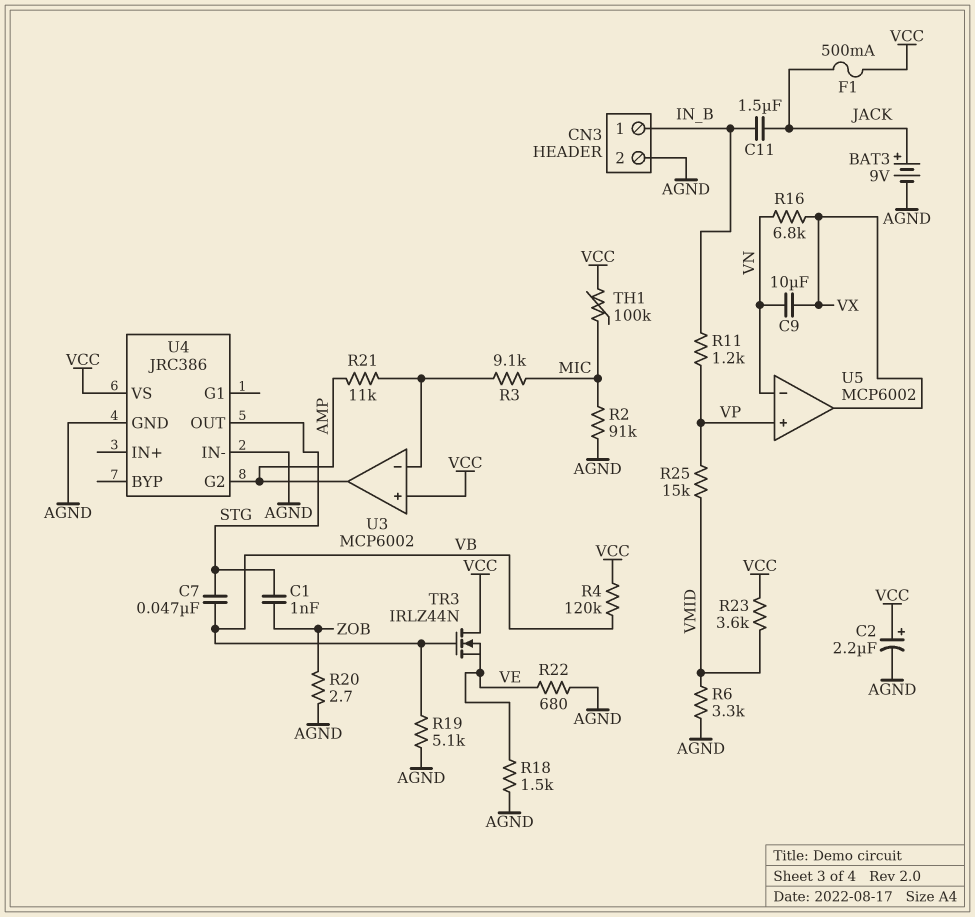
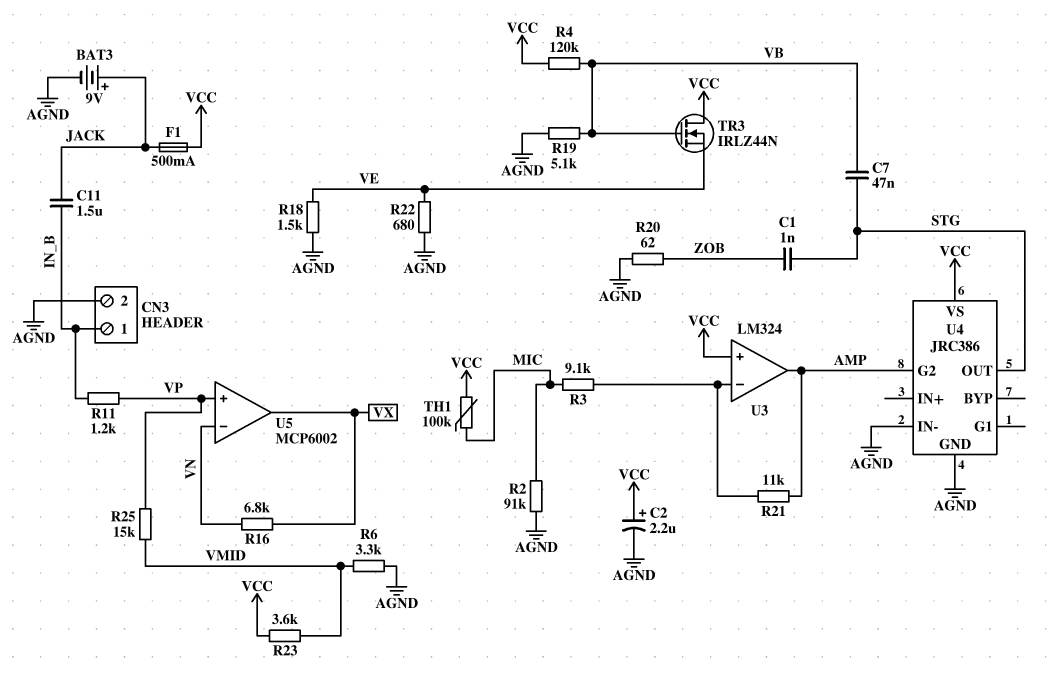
C9: 10uF (VN, VX) -> none
R20: 2.7 (AGND, ZOB) -> 62 (AGND, ZOB)
U3: MCP6002 -> LM324

